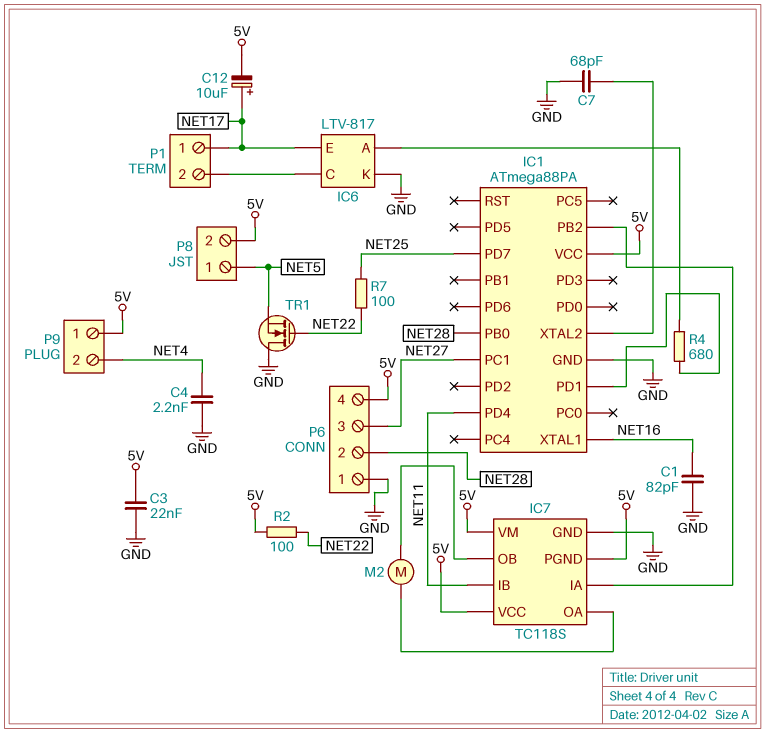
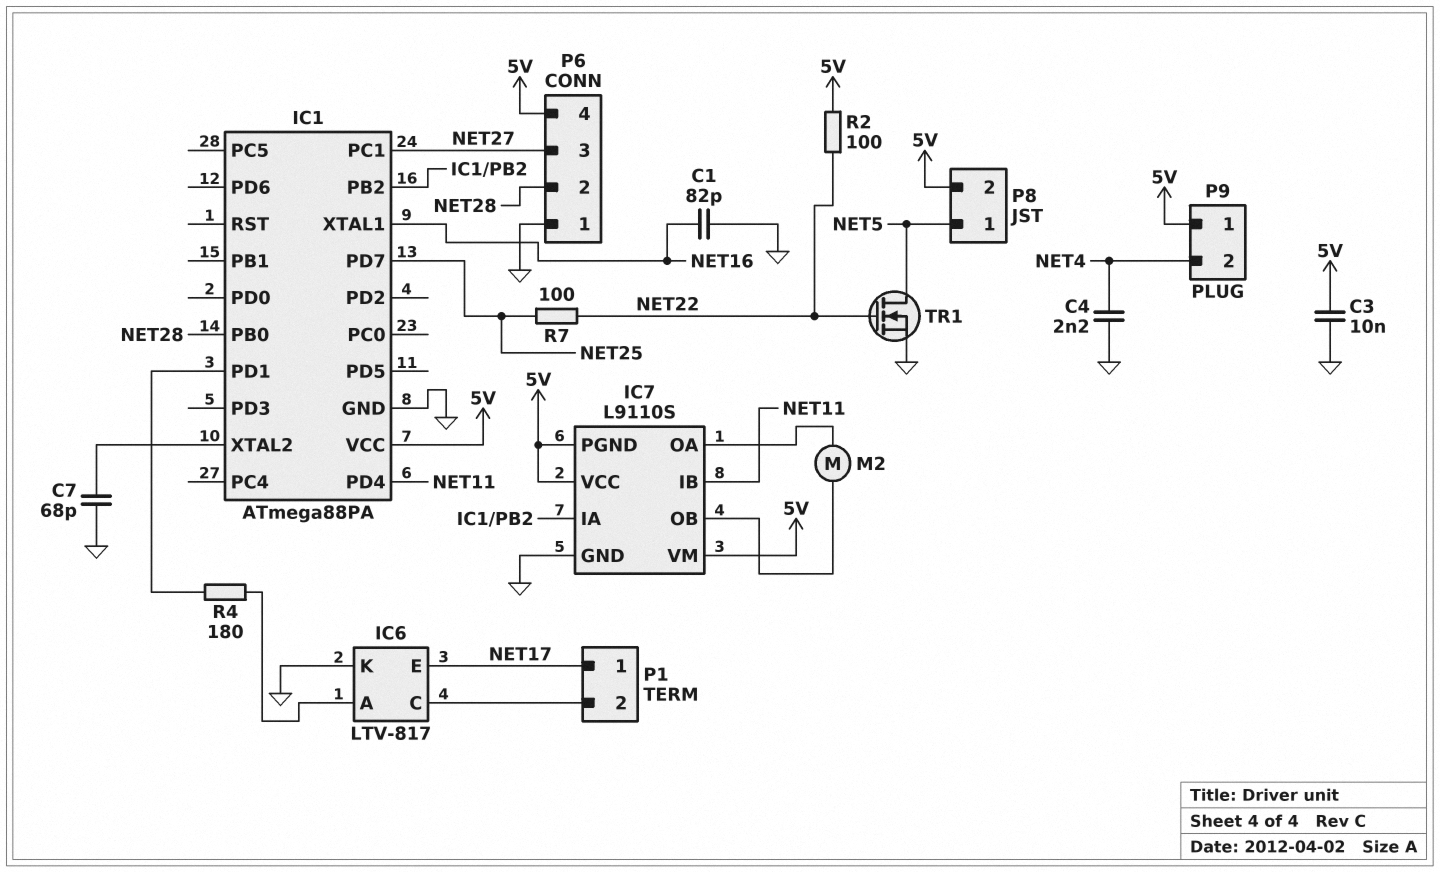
C3: 22nF (5V, GND) -> 10nF (5V, GND)
C12: 10uF (plus NET17, minus 5V) -> none
IC7: TC118S -> L9110S
R4: 680 (IC1/PD1, IC6/A) -> 180 (IC1/PD1, IC6/A)
TR1: NMOS (G NET22, D GND, S NET5) -> NMOS (G NET22, D NET5, S GND)

